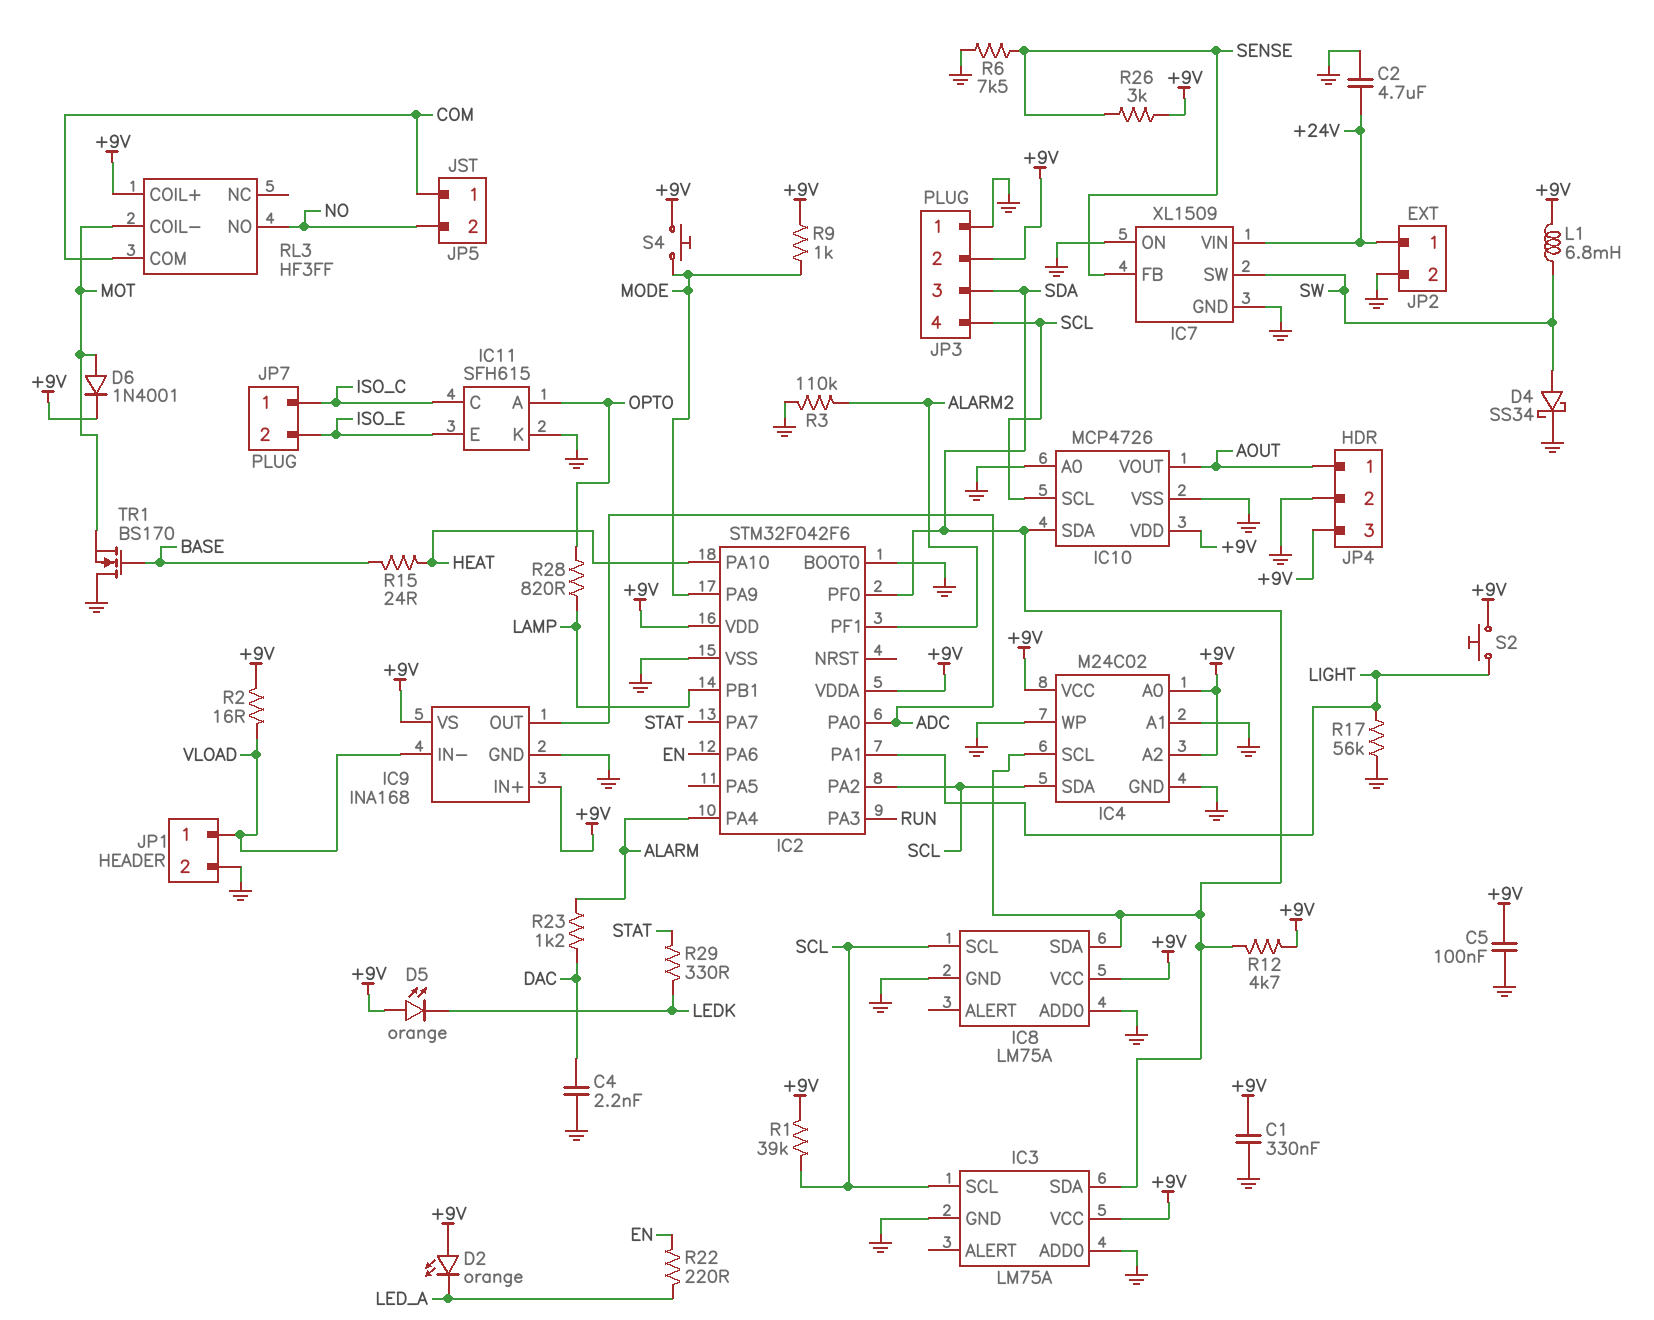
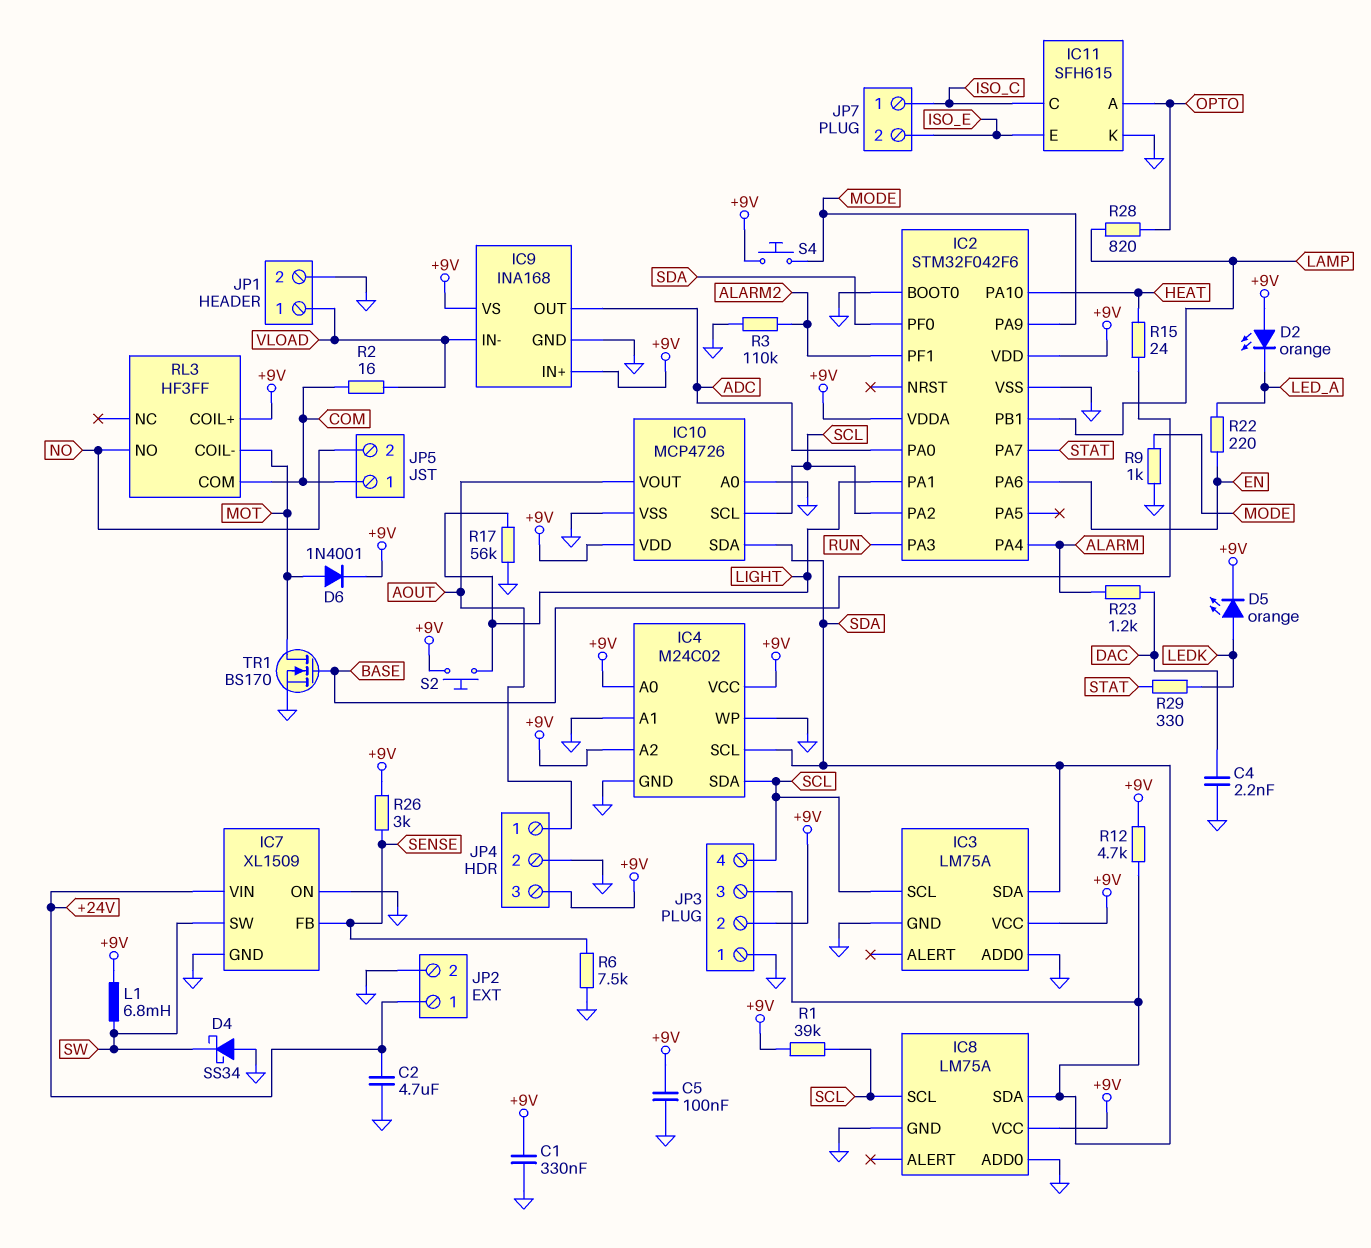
D4: schottky SS34 (A SW, K GND) -> schottky SS34 (A GND, K SW)
D5: LED orange (A +9V, K LEDK) -> LED orange (A LEDK, K +9V)
R2: 16 (+9V, VLOAD) -> 16 (COM, VLOAD)
R9: 1k (+9V, MODE) -> 1k (GND, MODE)
TR1: NMOS BS170 (G BASE, D GND, S MOT) -> NMOS BS170 (G BASE, D MOT, S GND)

